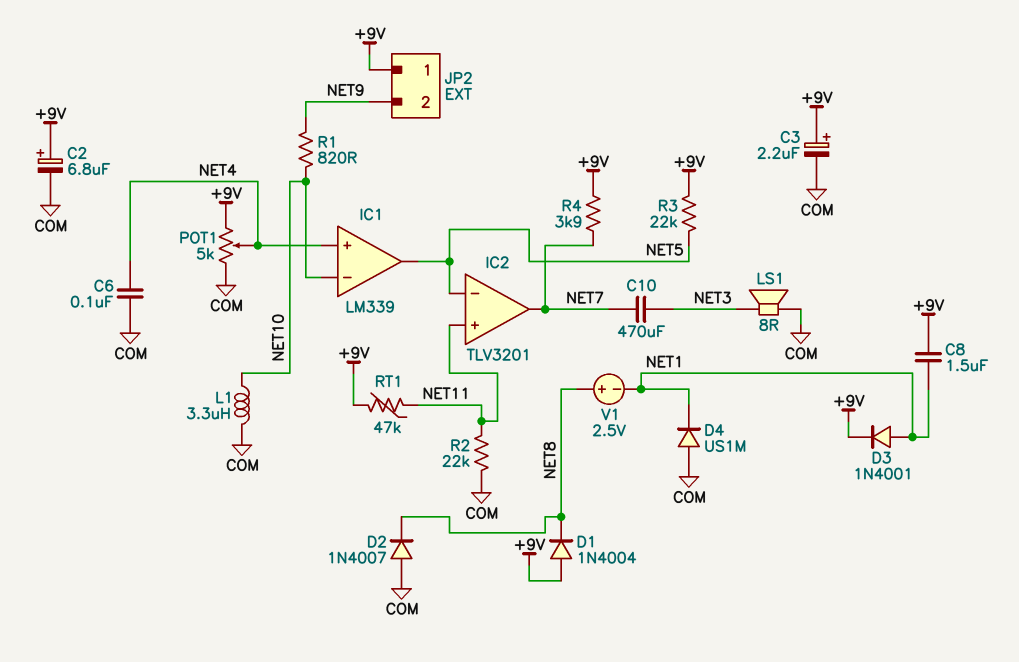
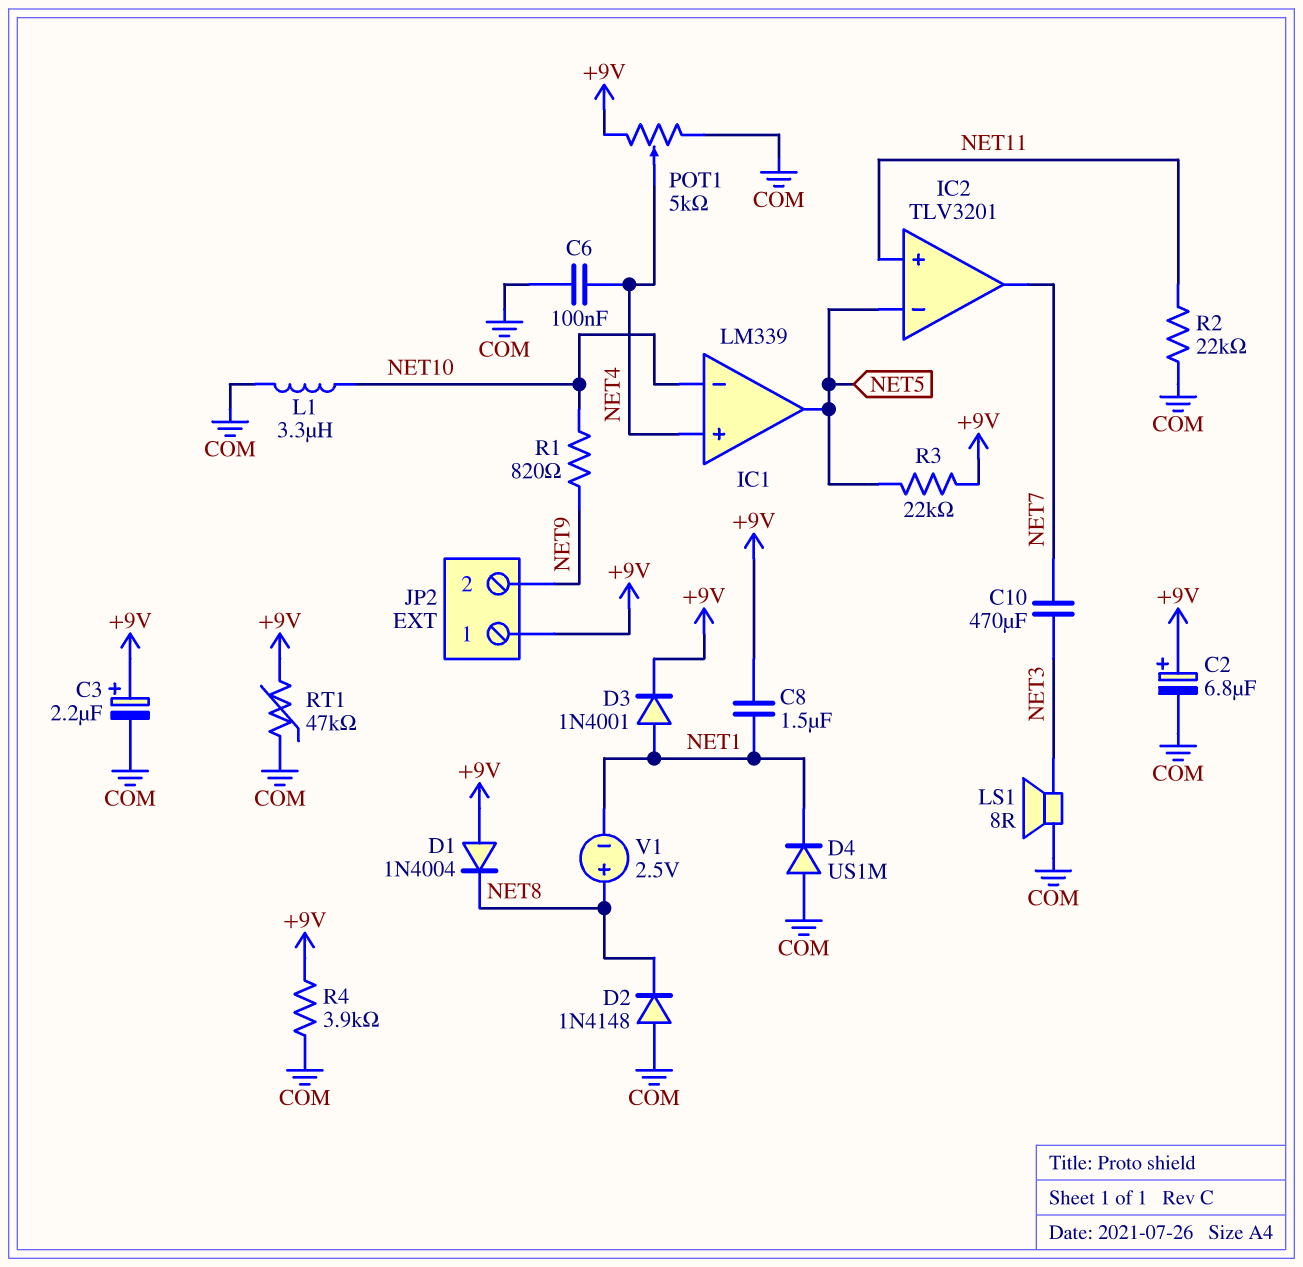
D2: diode 1N4007 (A COM, K NET8) -> diode 1N4148 (A COM, K NET8)
R4: 3.9k (+9V, NET7) -> 3.9k (+9V, COM)
RT1: 47k (+9V, NET11) -> 47k (+9V, COM)

